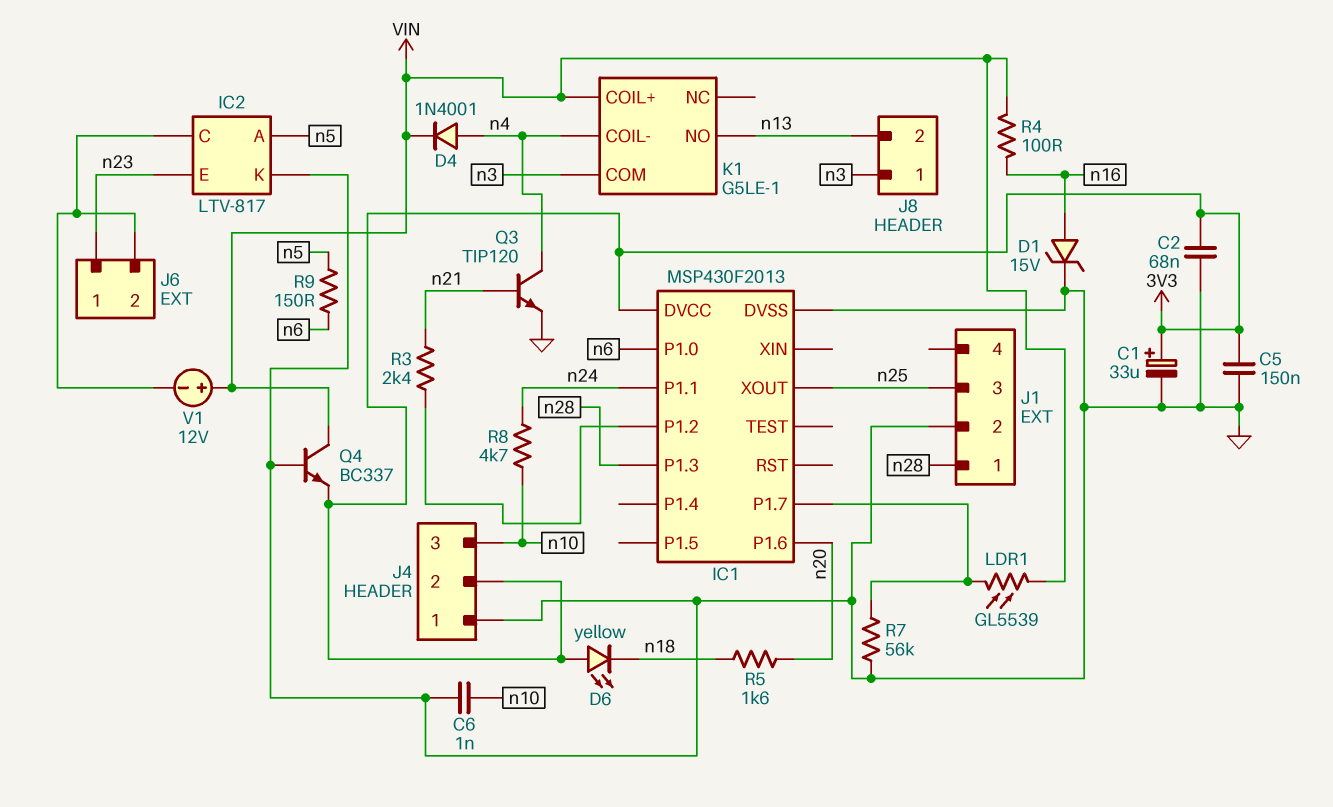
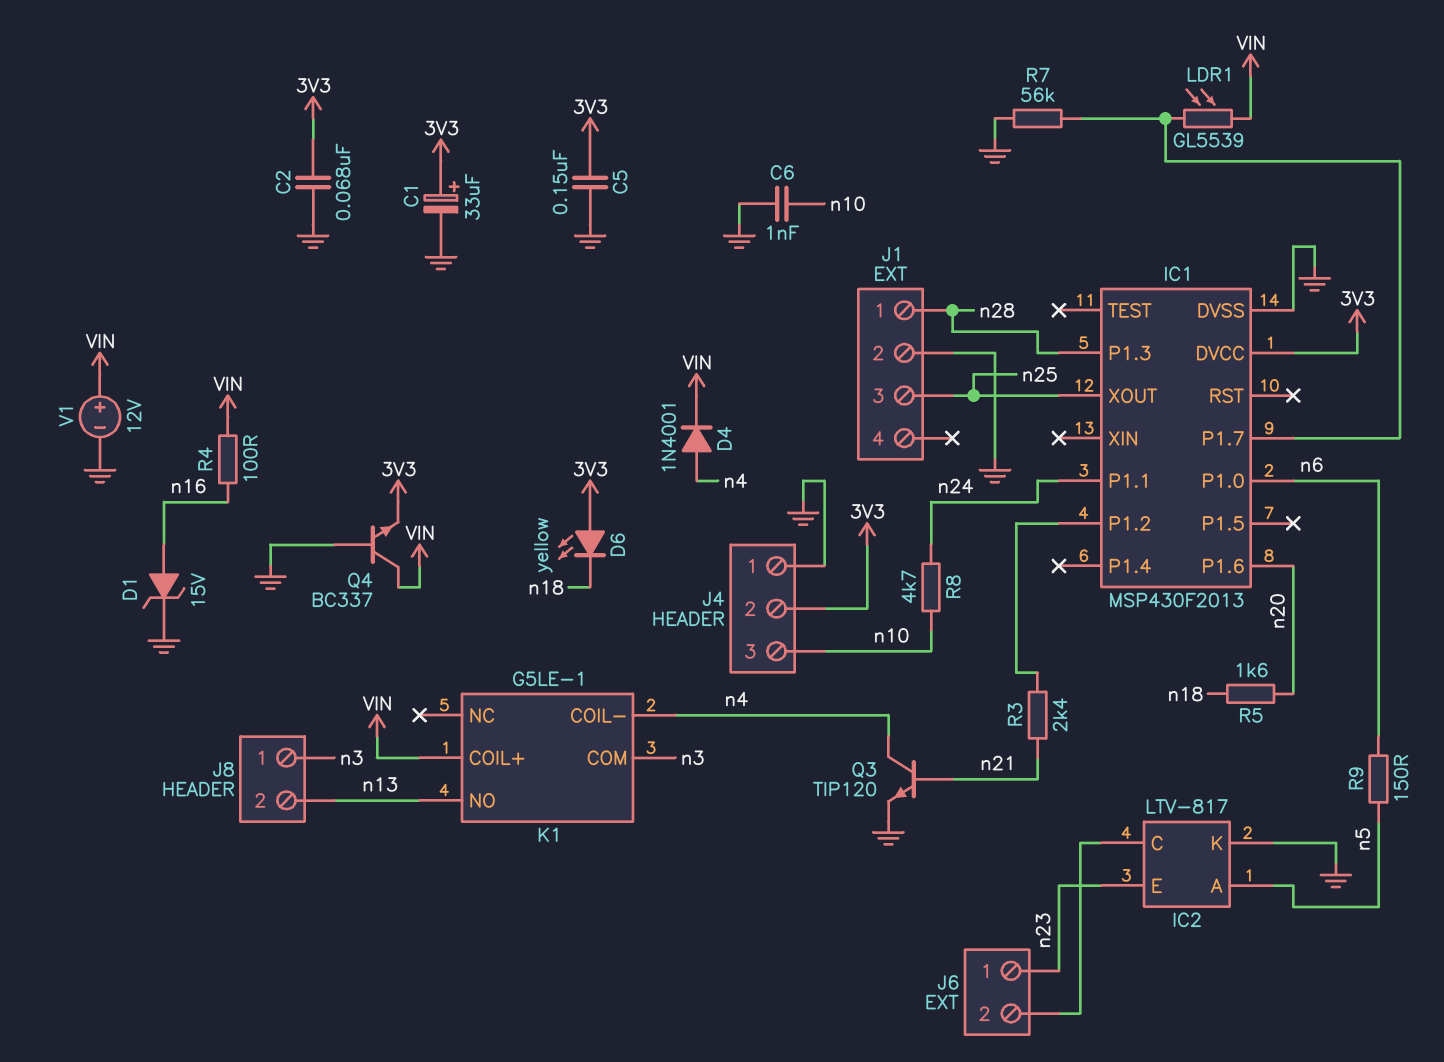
V1: 12V (plus VIN, minus IC2/C) -> 12V (plus VIN, minus GND)

